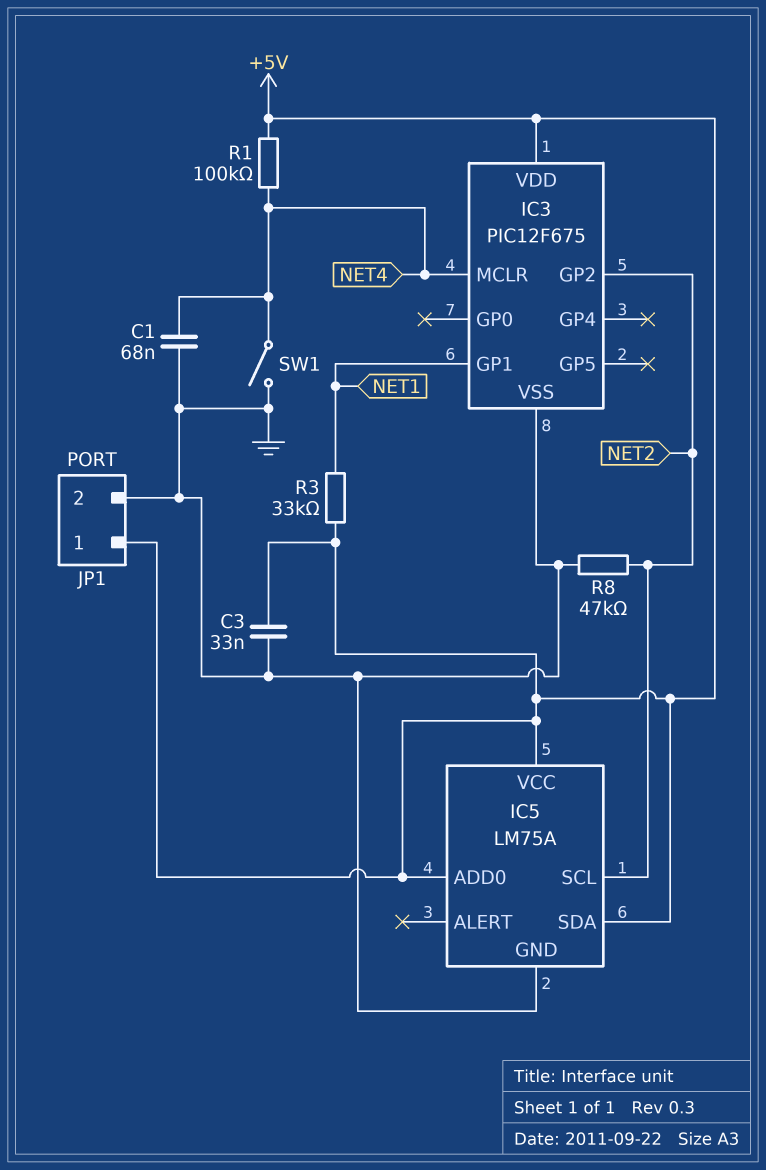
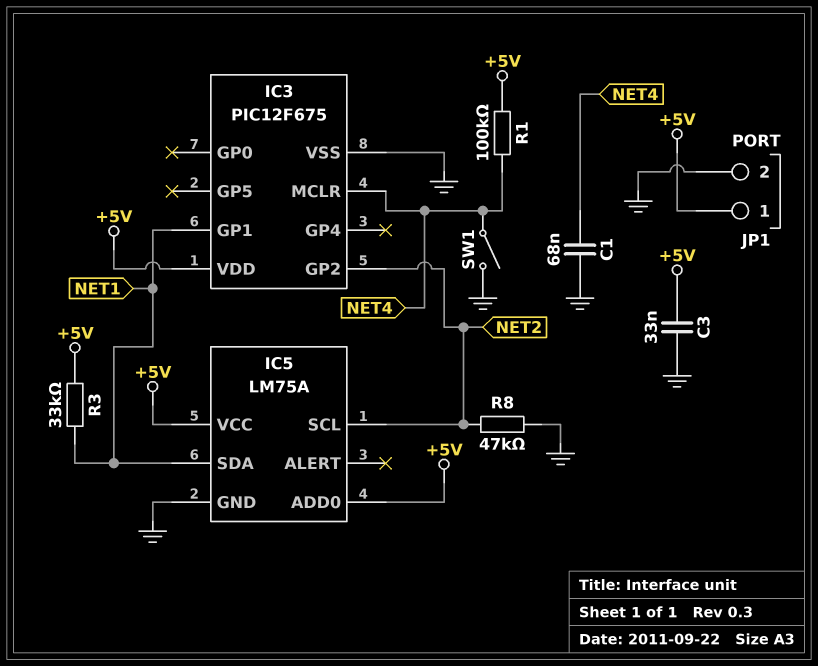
IC5 pin SDA: +5V -> NET1

